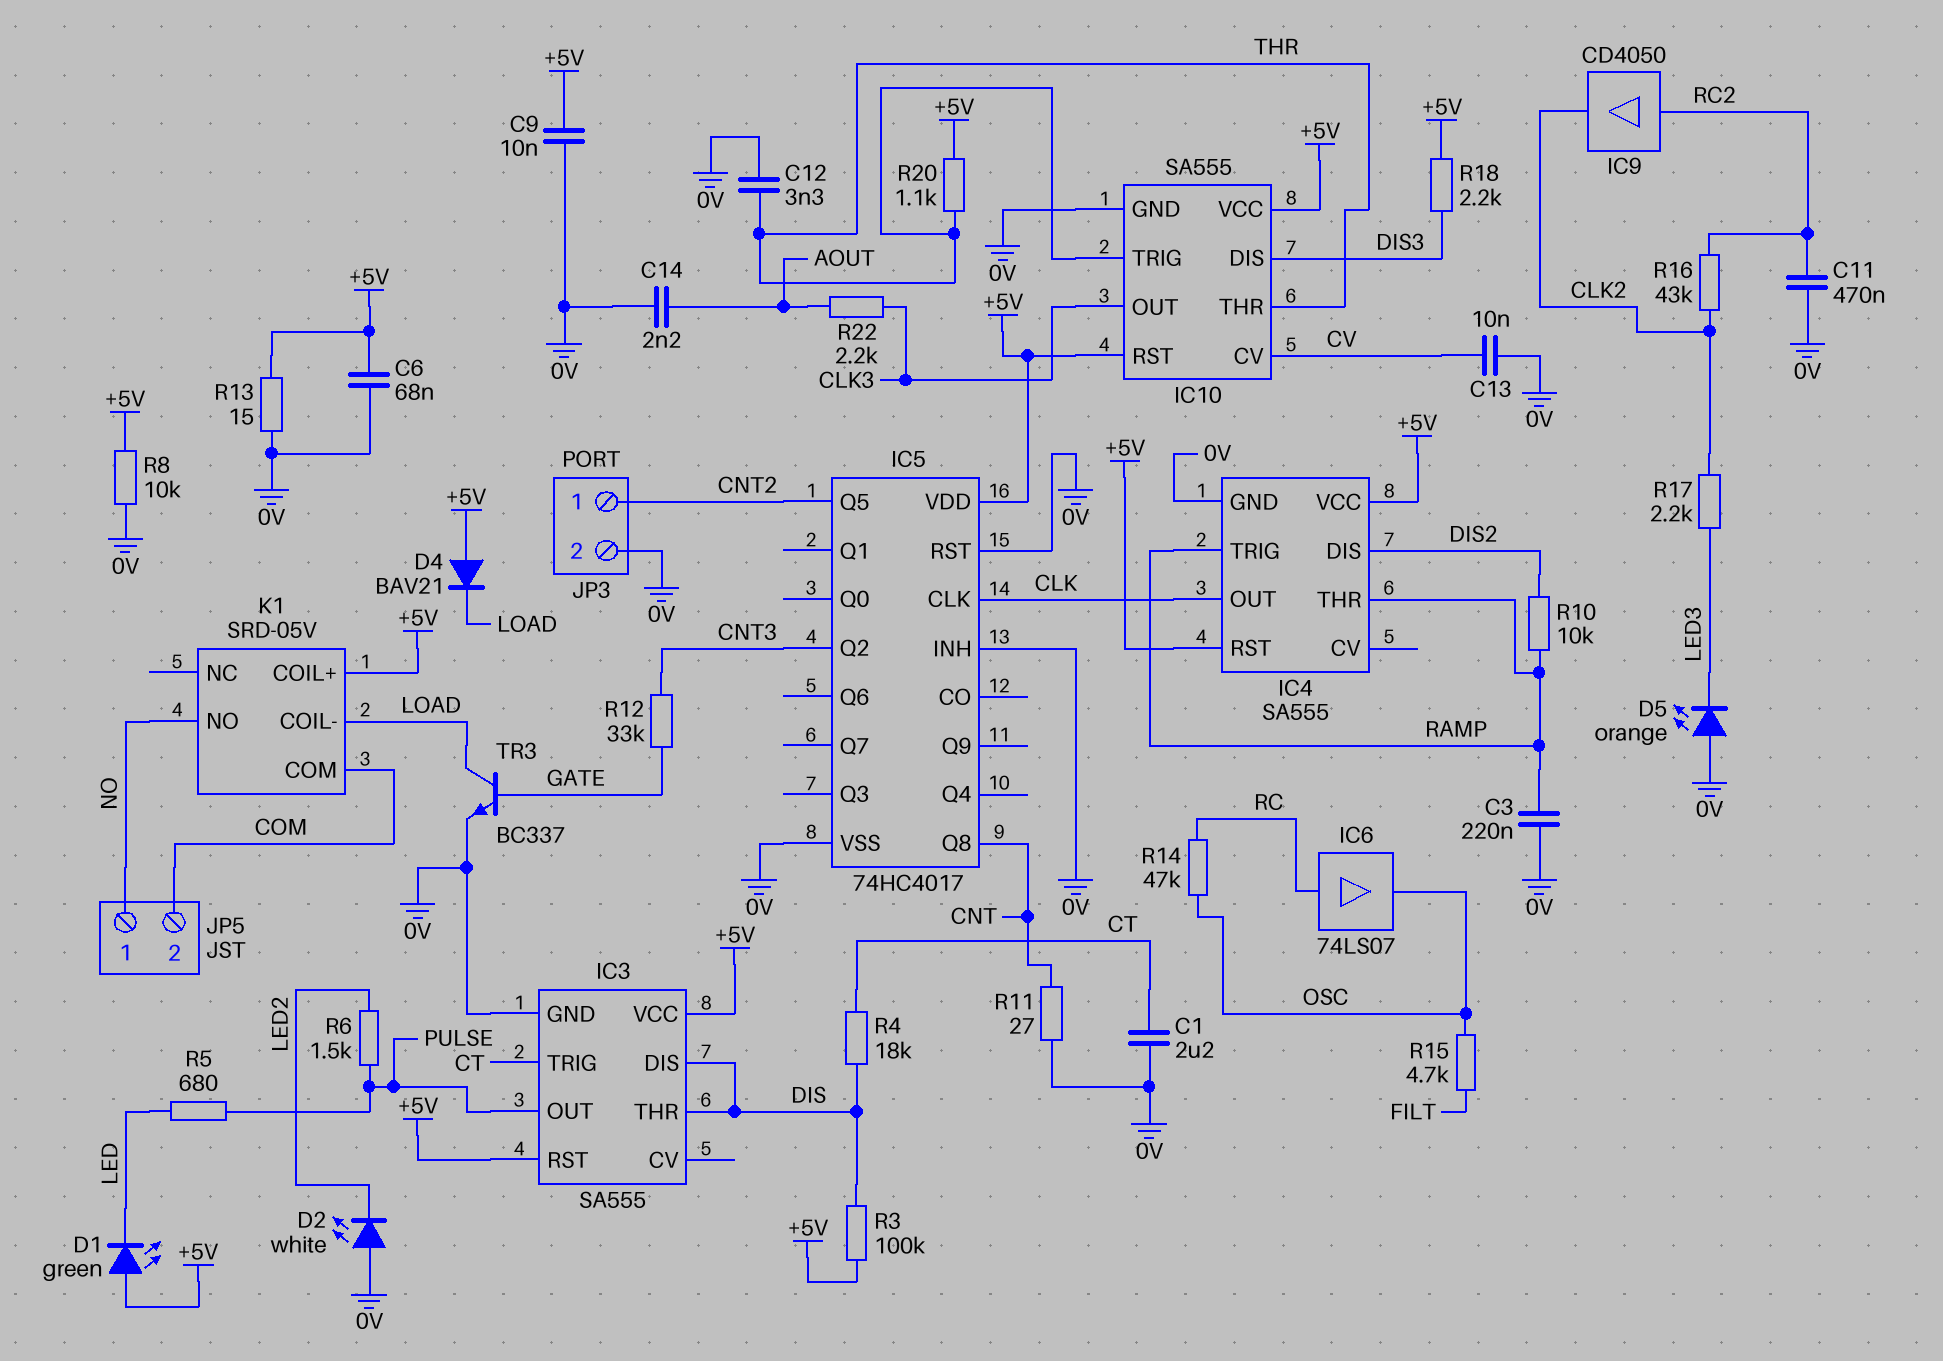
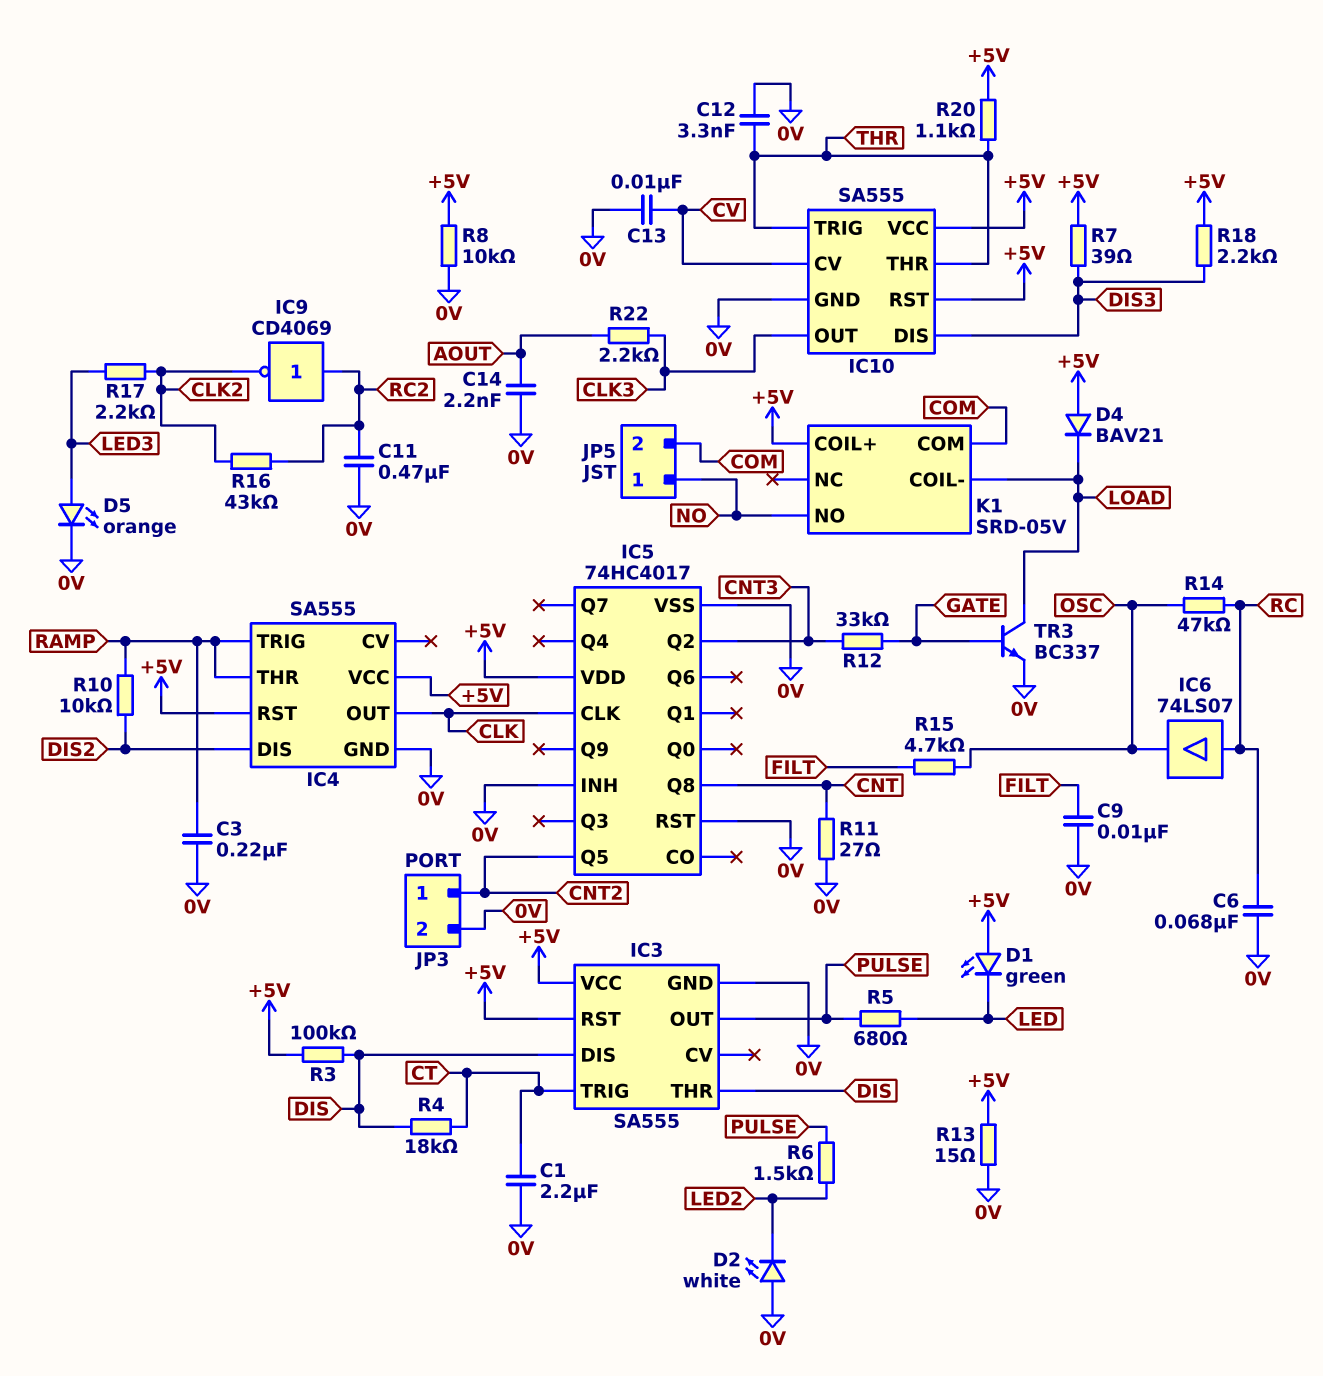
C6: 68nF (+5V, 0V) -> 68nF (0V, RC)
C9: 10nF (+5V, 0V) -> 10nF (0V, FILT)
D5: LED orange (A 0V, K LED3) -> LED orange (A LED3, K 0V)
IC9: buffer CD4050 (in RC2, out CLK2) -> NOT CD4069 (in RC2, out CLK2)
R7: none -> 39 (+5V, DIS3)

